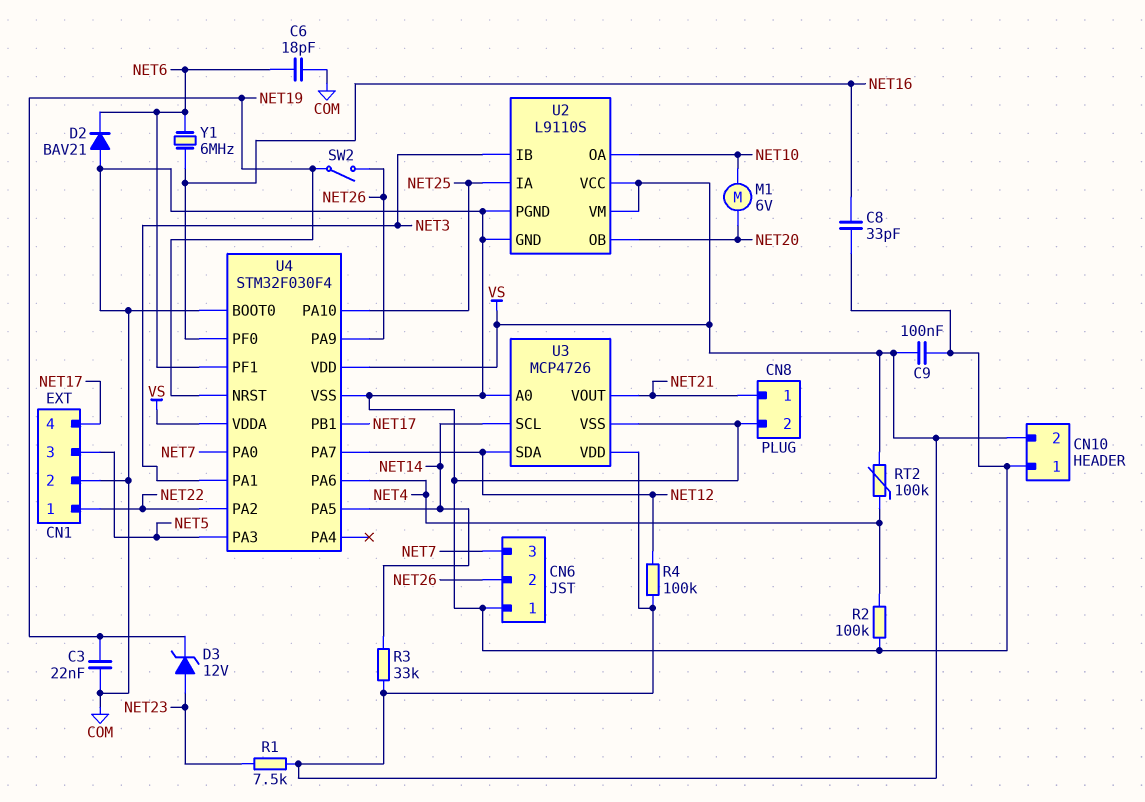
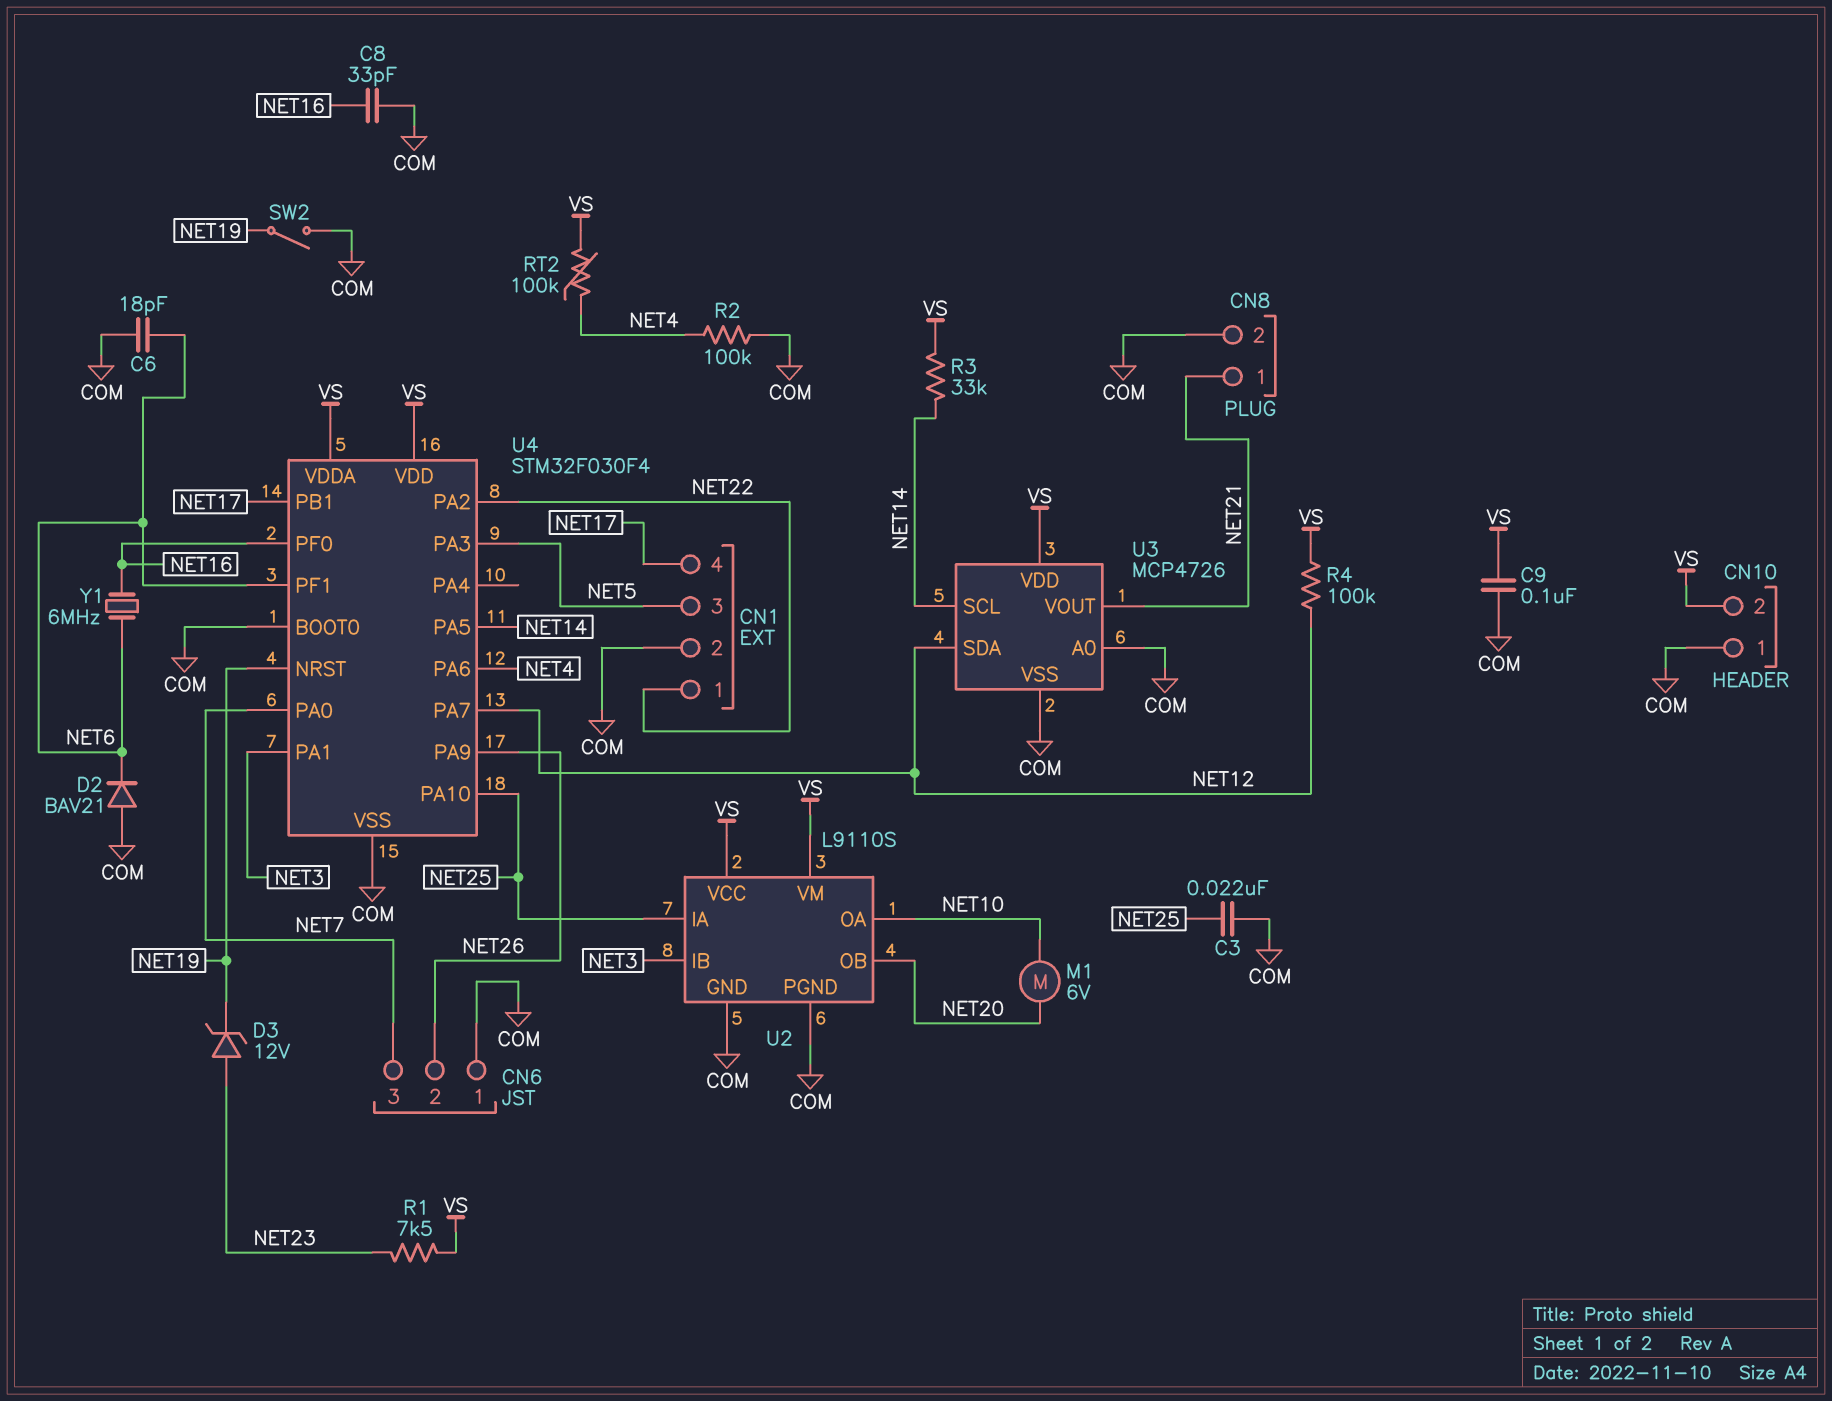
C3: 22nF (COM, NET19) -> 22nF (COM, NET25)
SW2: switch (NET19, NET26) -> switch (COM, NET19)

